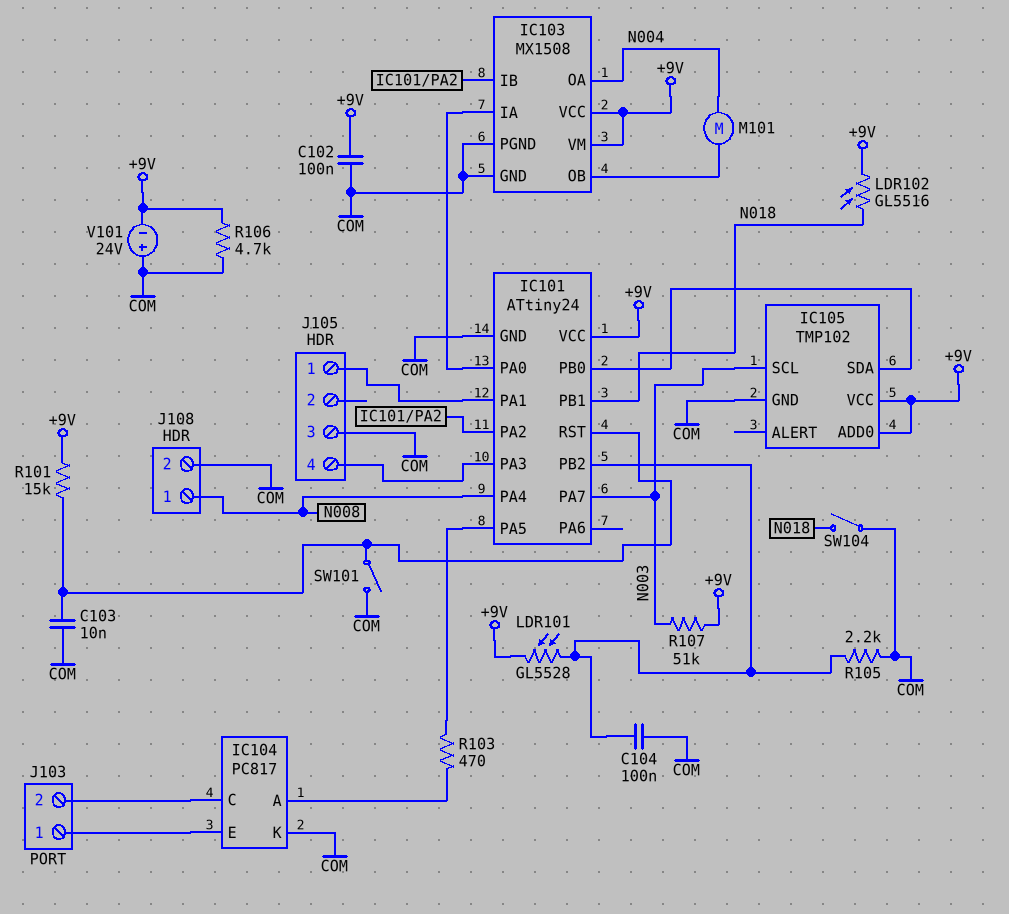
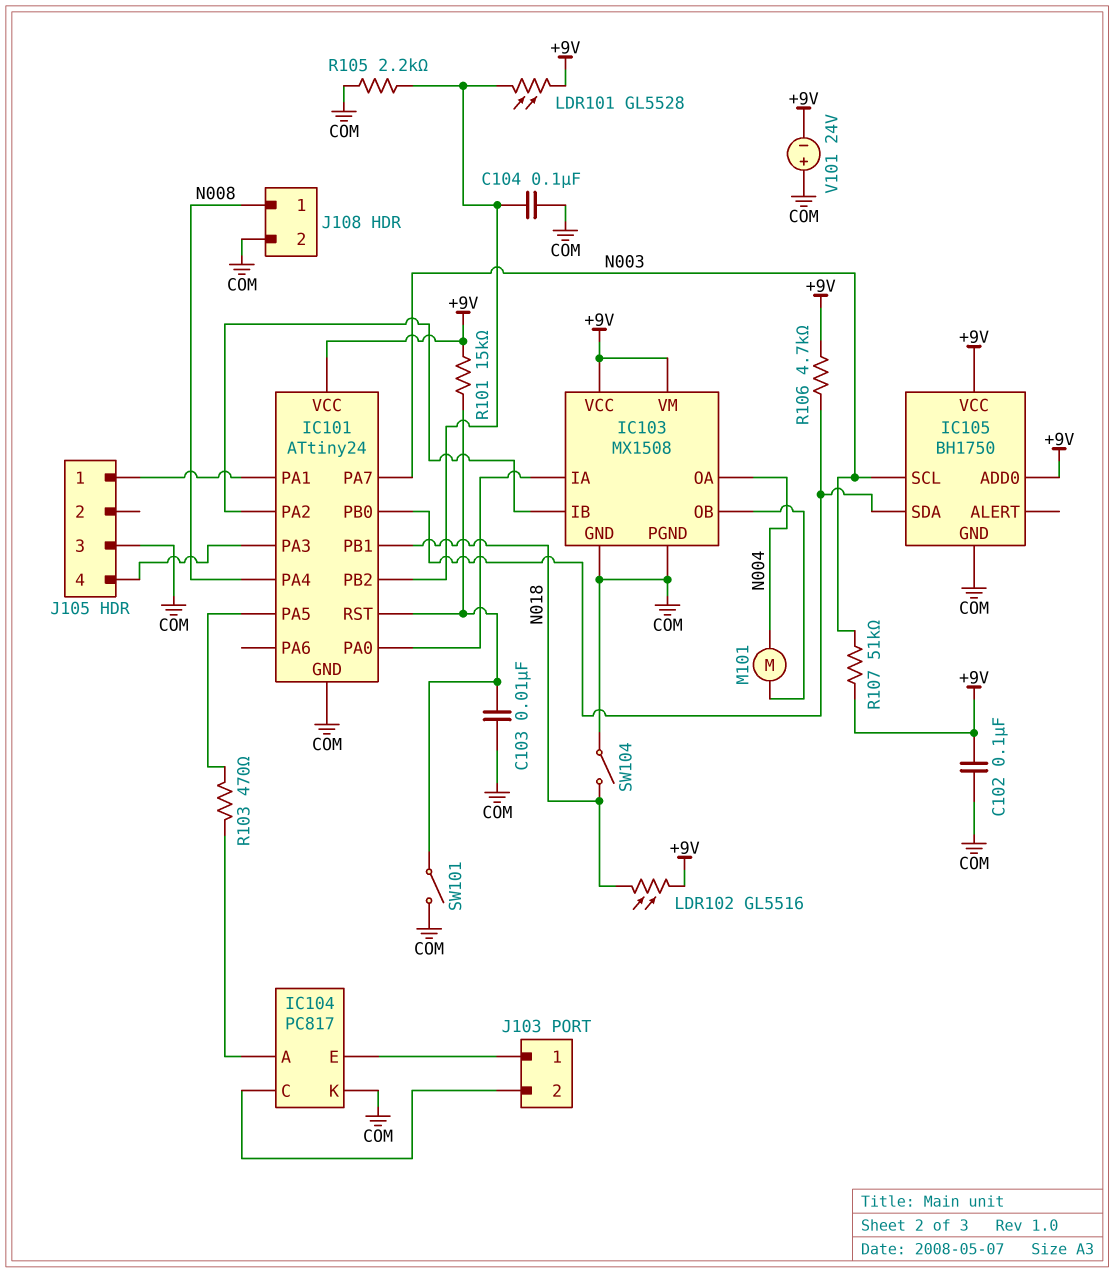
IC105: TMP102 -> BH1750
R106: 4.7k (+9V, COM) -> 4.7k (+9V, IC101/PB0)

